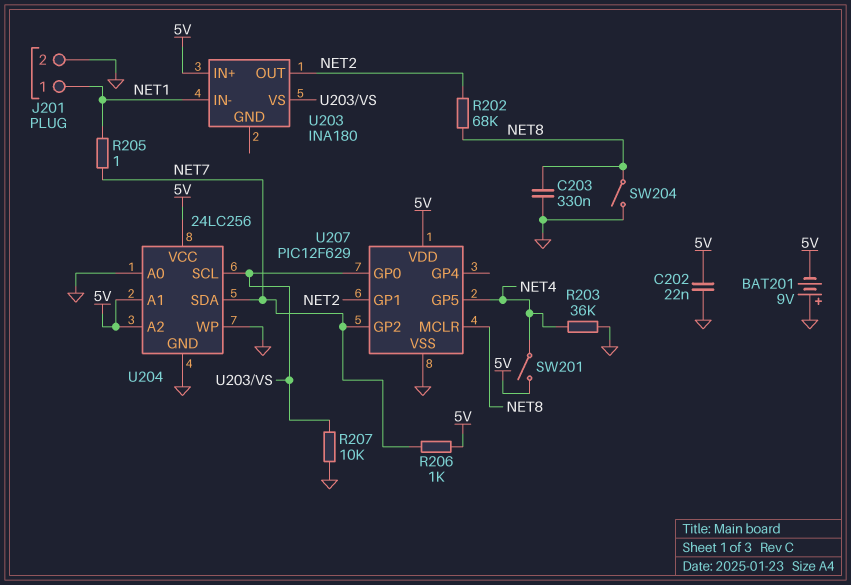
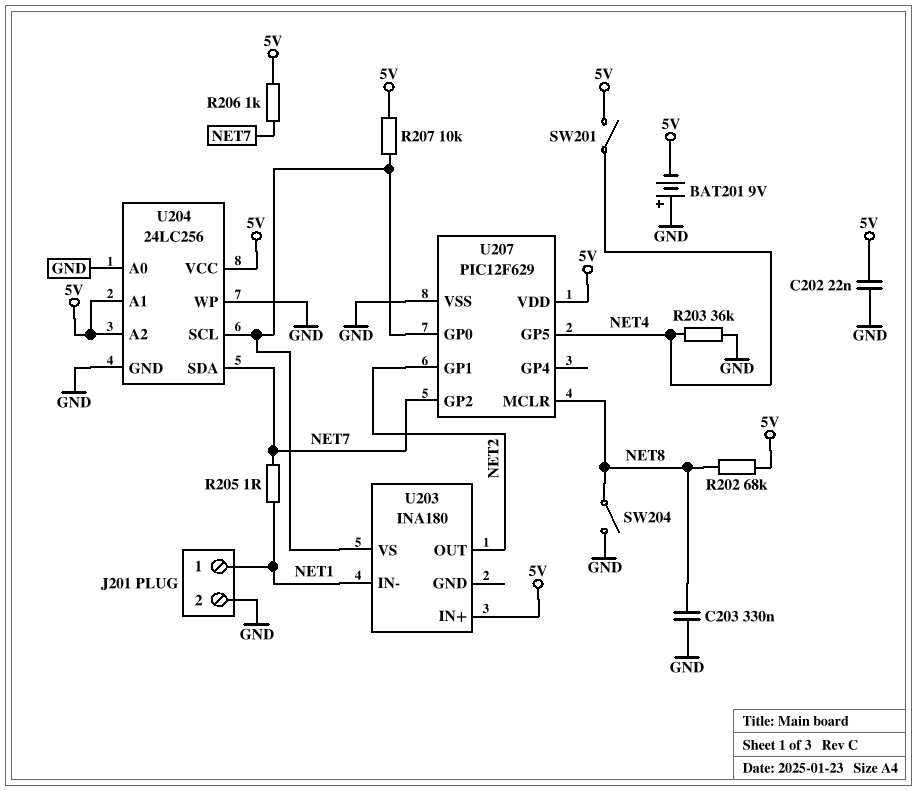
R202: 68k (NET2, NET8) -> 68k (5V, NET8)
R207: 10k (GND, U203/VS) -> 10k (5V, U203/VS)

